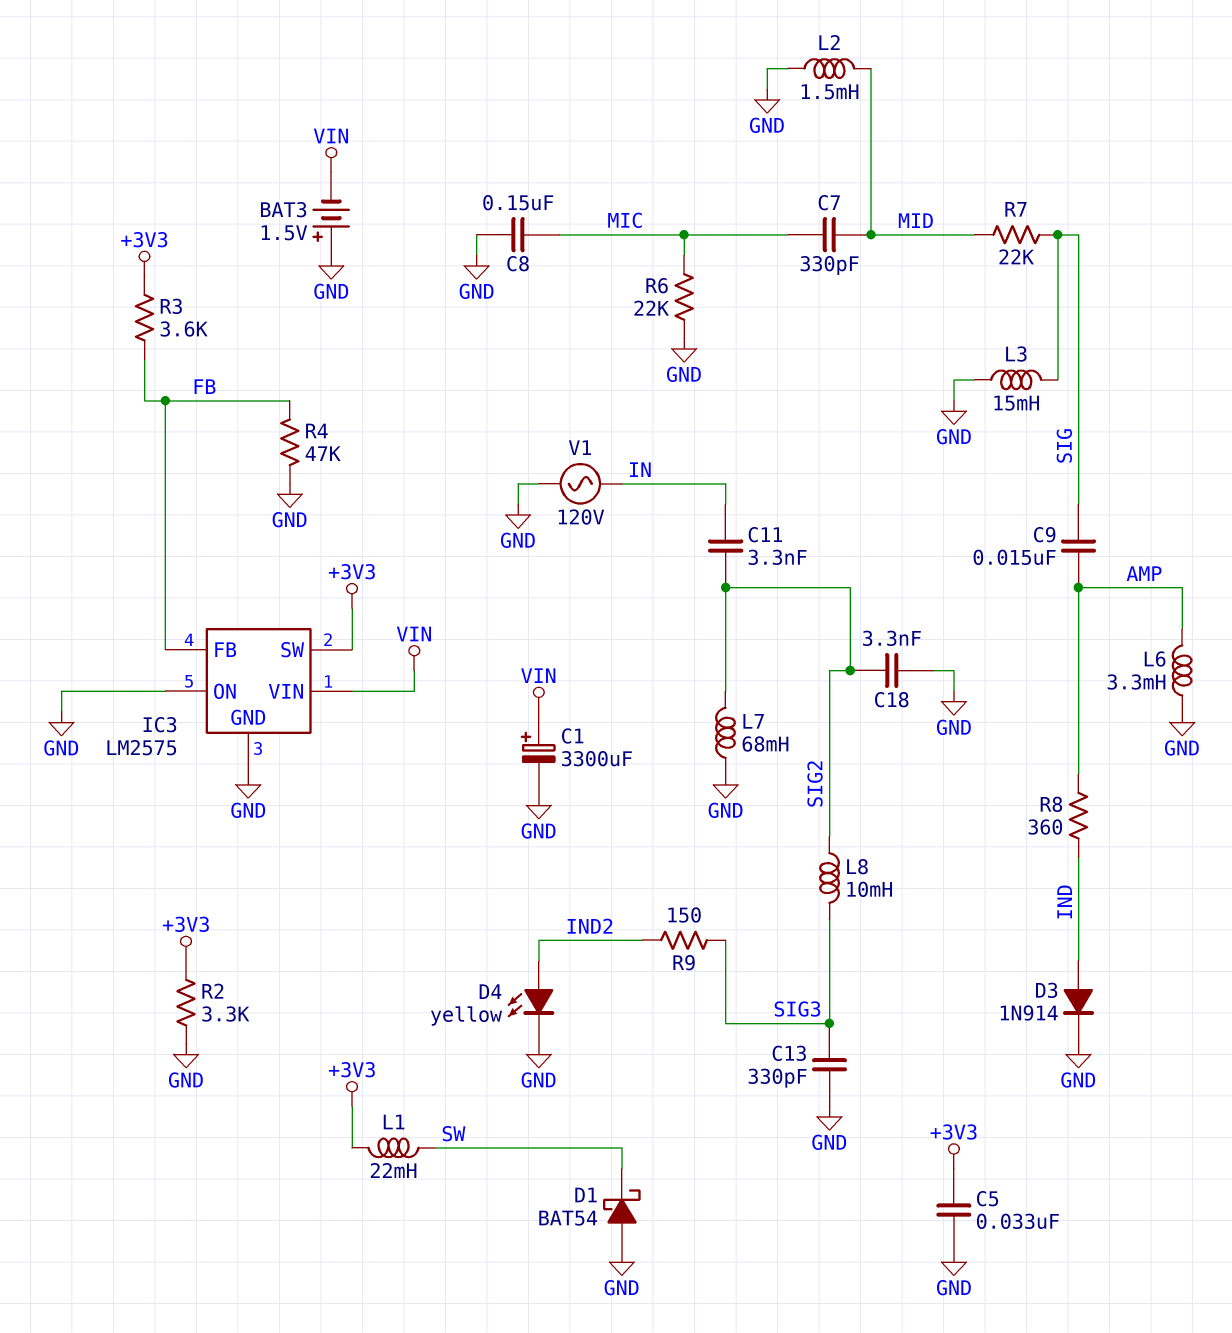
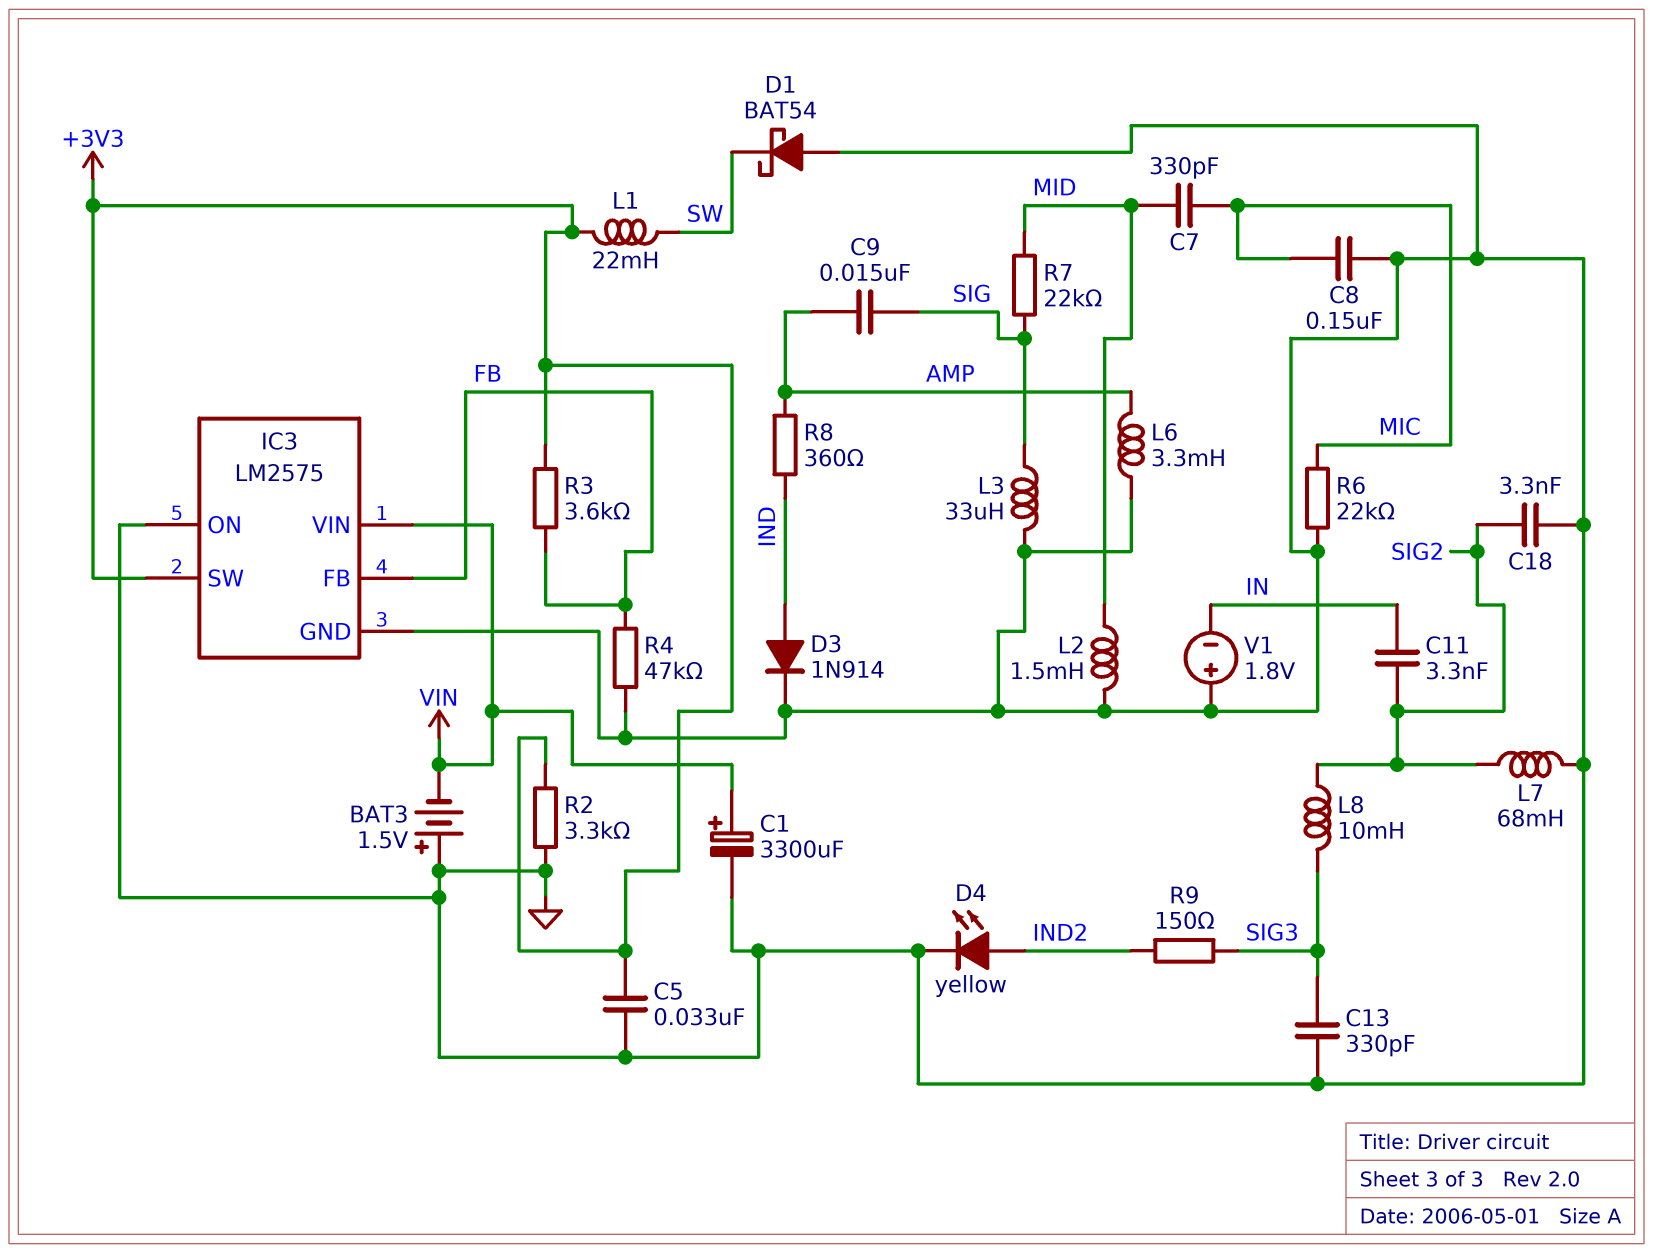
L3: 15mH (GND, SIG) -> 33uH (GND, SIG)
V1: AC 120V (GND, IN) -> 1.8V (plus GND, minus IN)

